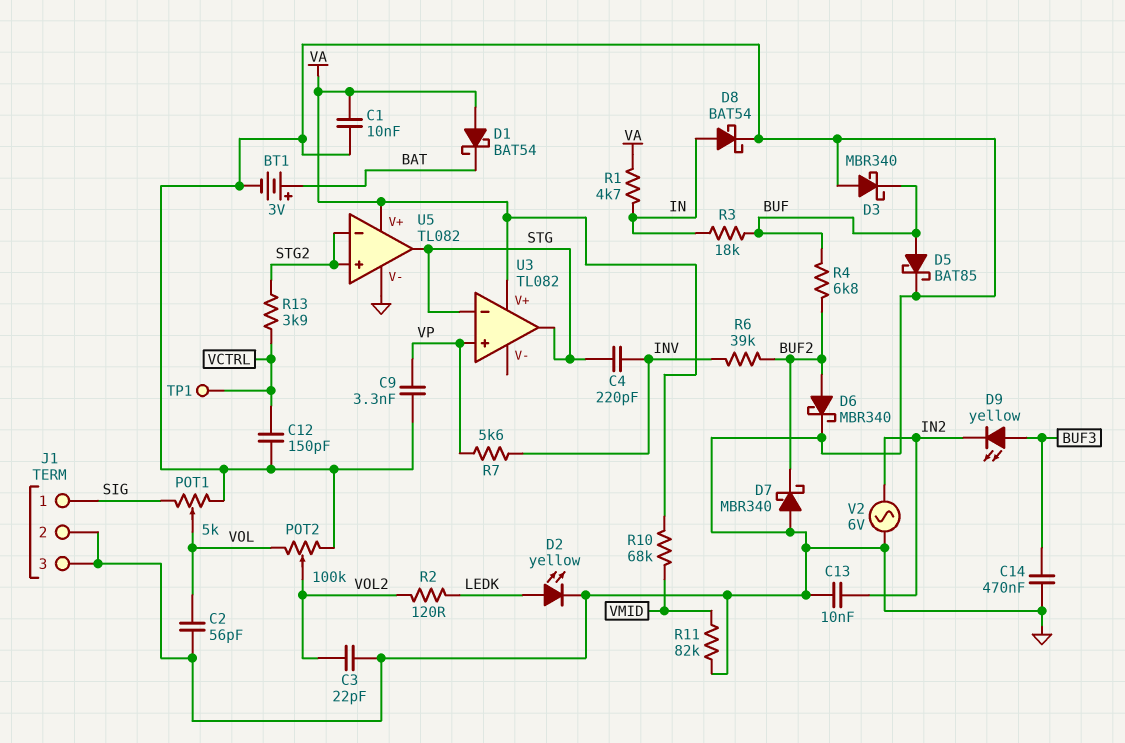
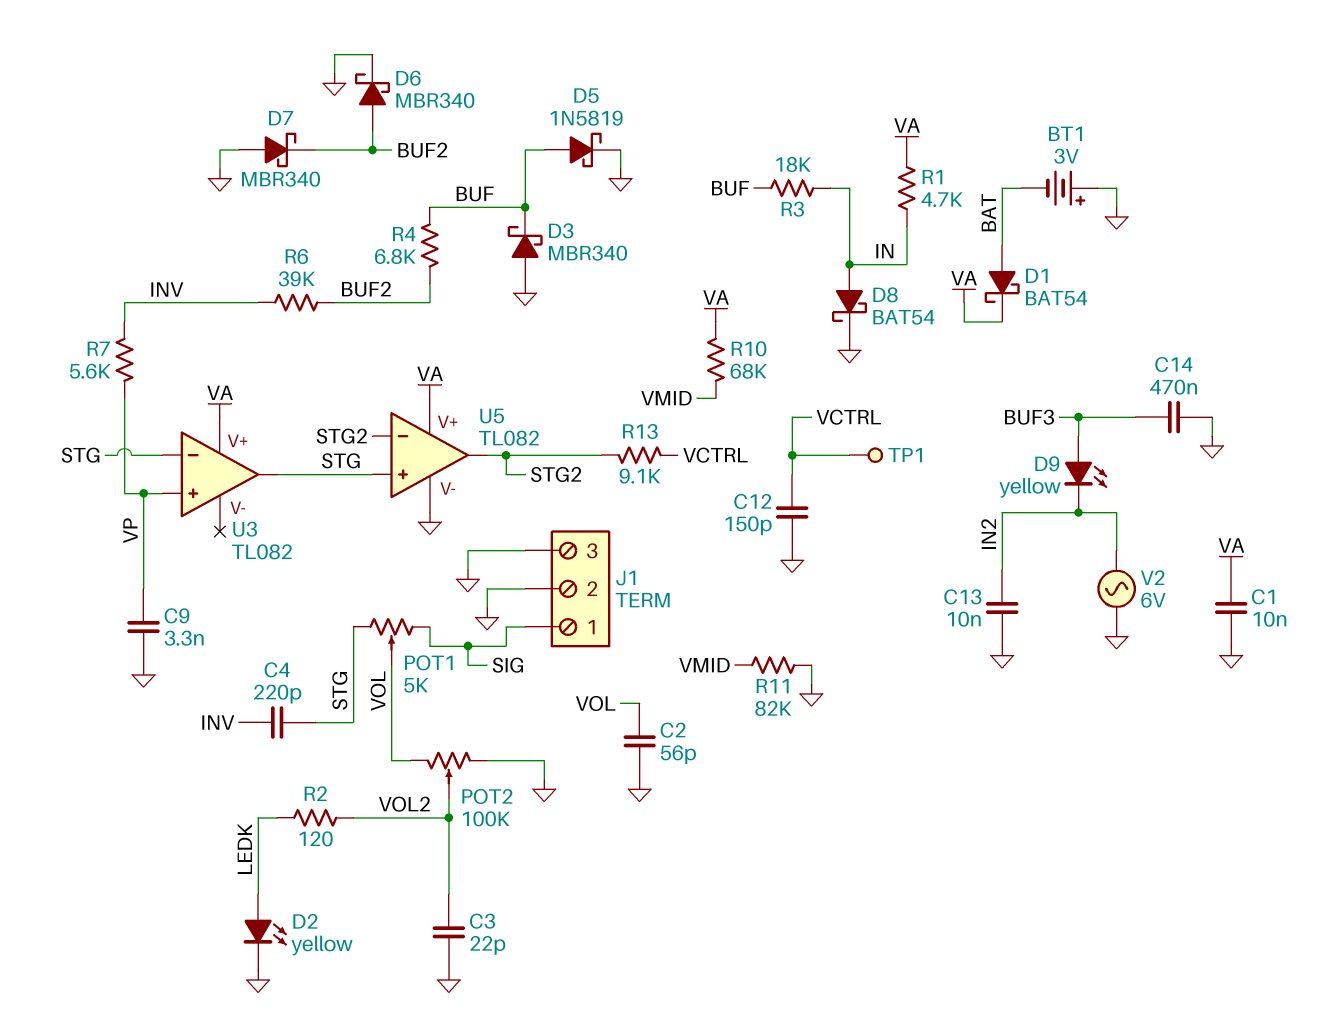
BT1: 3V (plus BAT, minus GND) -> 3V (plus GND, minus BAT)
D1: schottky BAT54 (A VA, K BAT) -> schottky BAT54 (A BAT, K VA)
D5: schottky BAT85 (A BUF, K GND) -> schottky 1N5819 (A BUF, K GND)
POT1: 5k (GND, SIG, wiper VOL) -> 5k (SIG, STG, wiper VOL)
R13: 3.9k (STG2, VCTRL) -> 9.1k (STG2, VCTRL)
U5 pin in+: STG2 -> STG
U5 pin out: STG -> STG2

